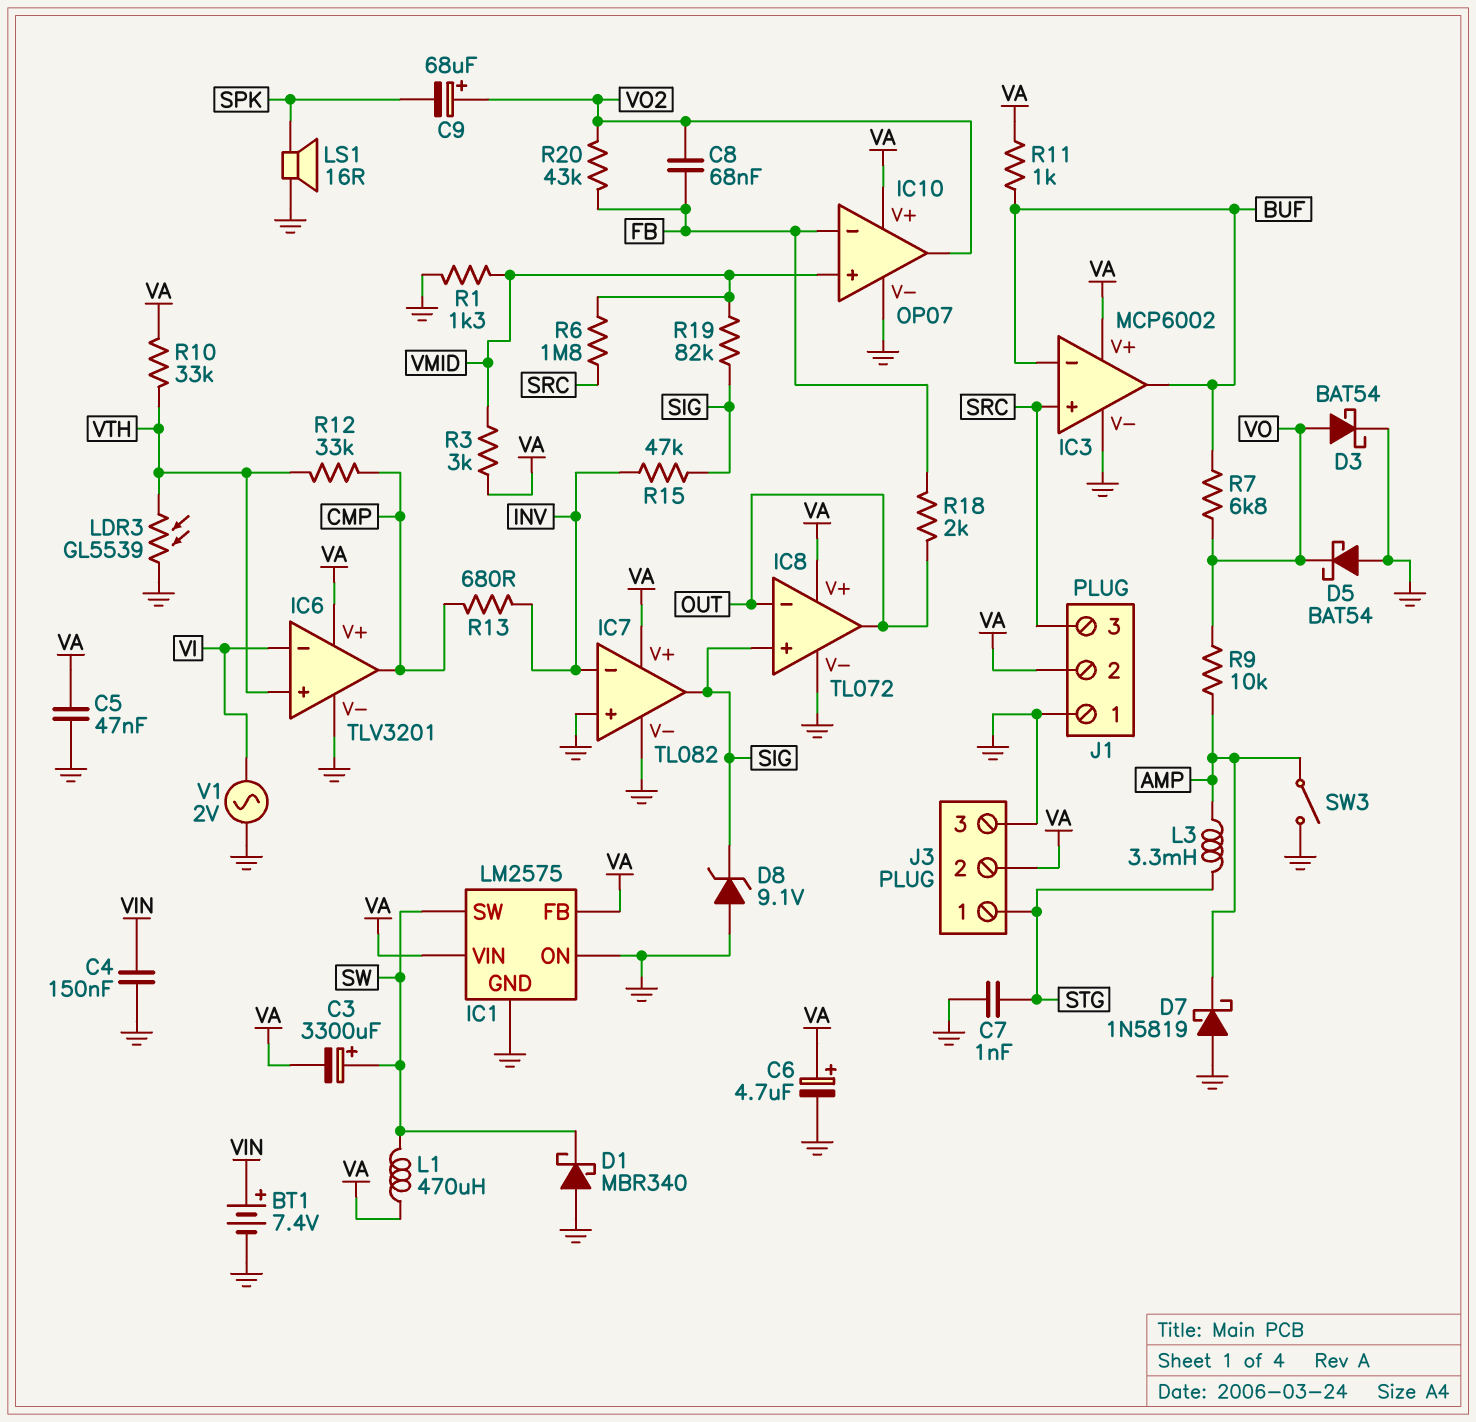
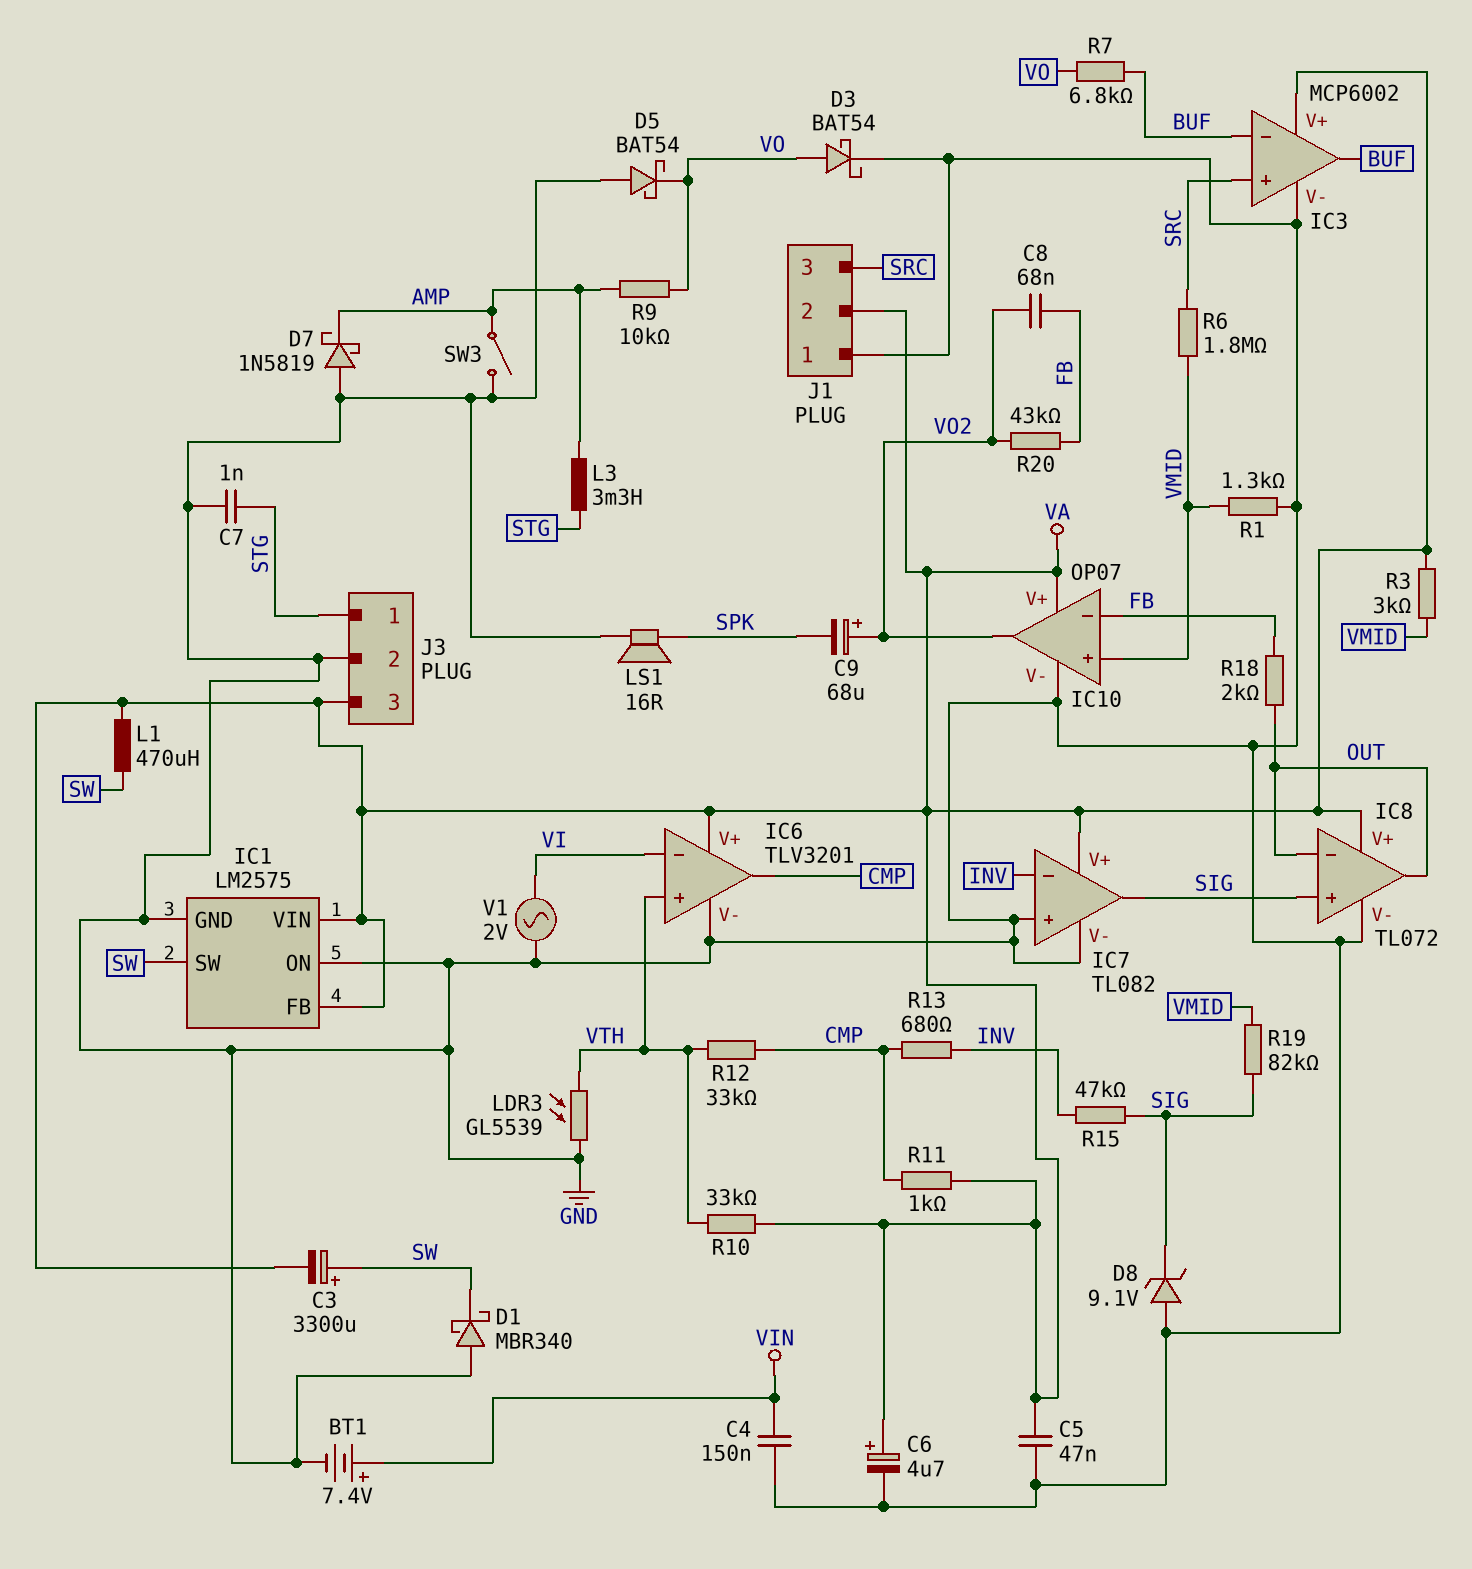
J3 pin 2: VA -> GND
J3 pin 3: GND -> VA
R11: 1k (BUF, VA) -> 1k (CMP, VA)

